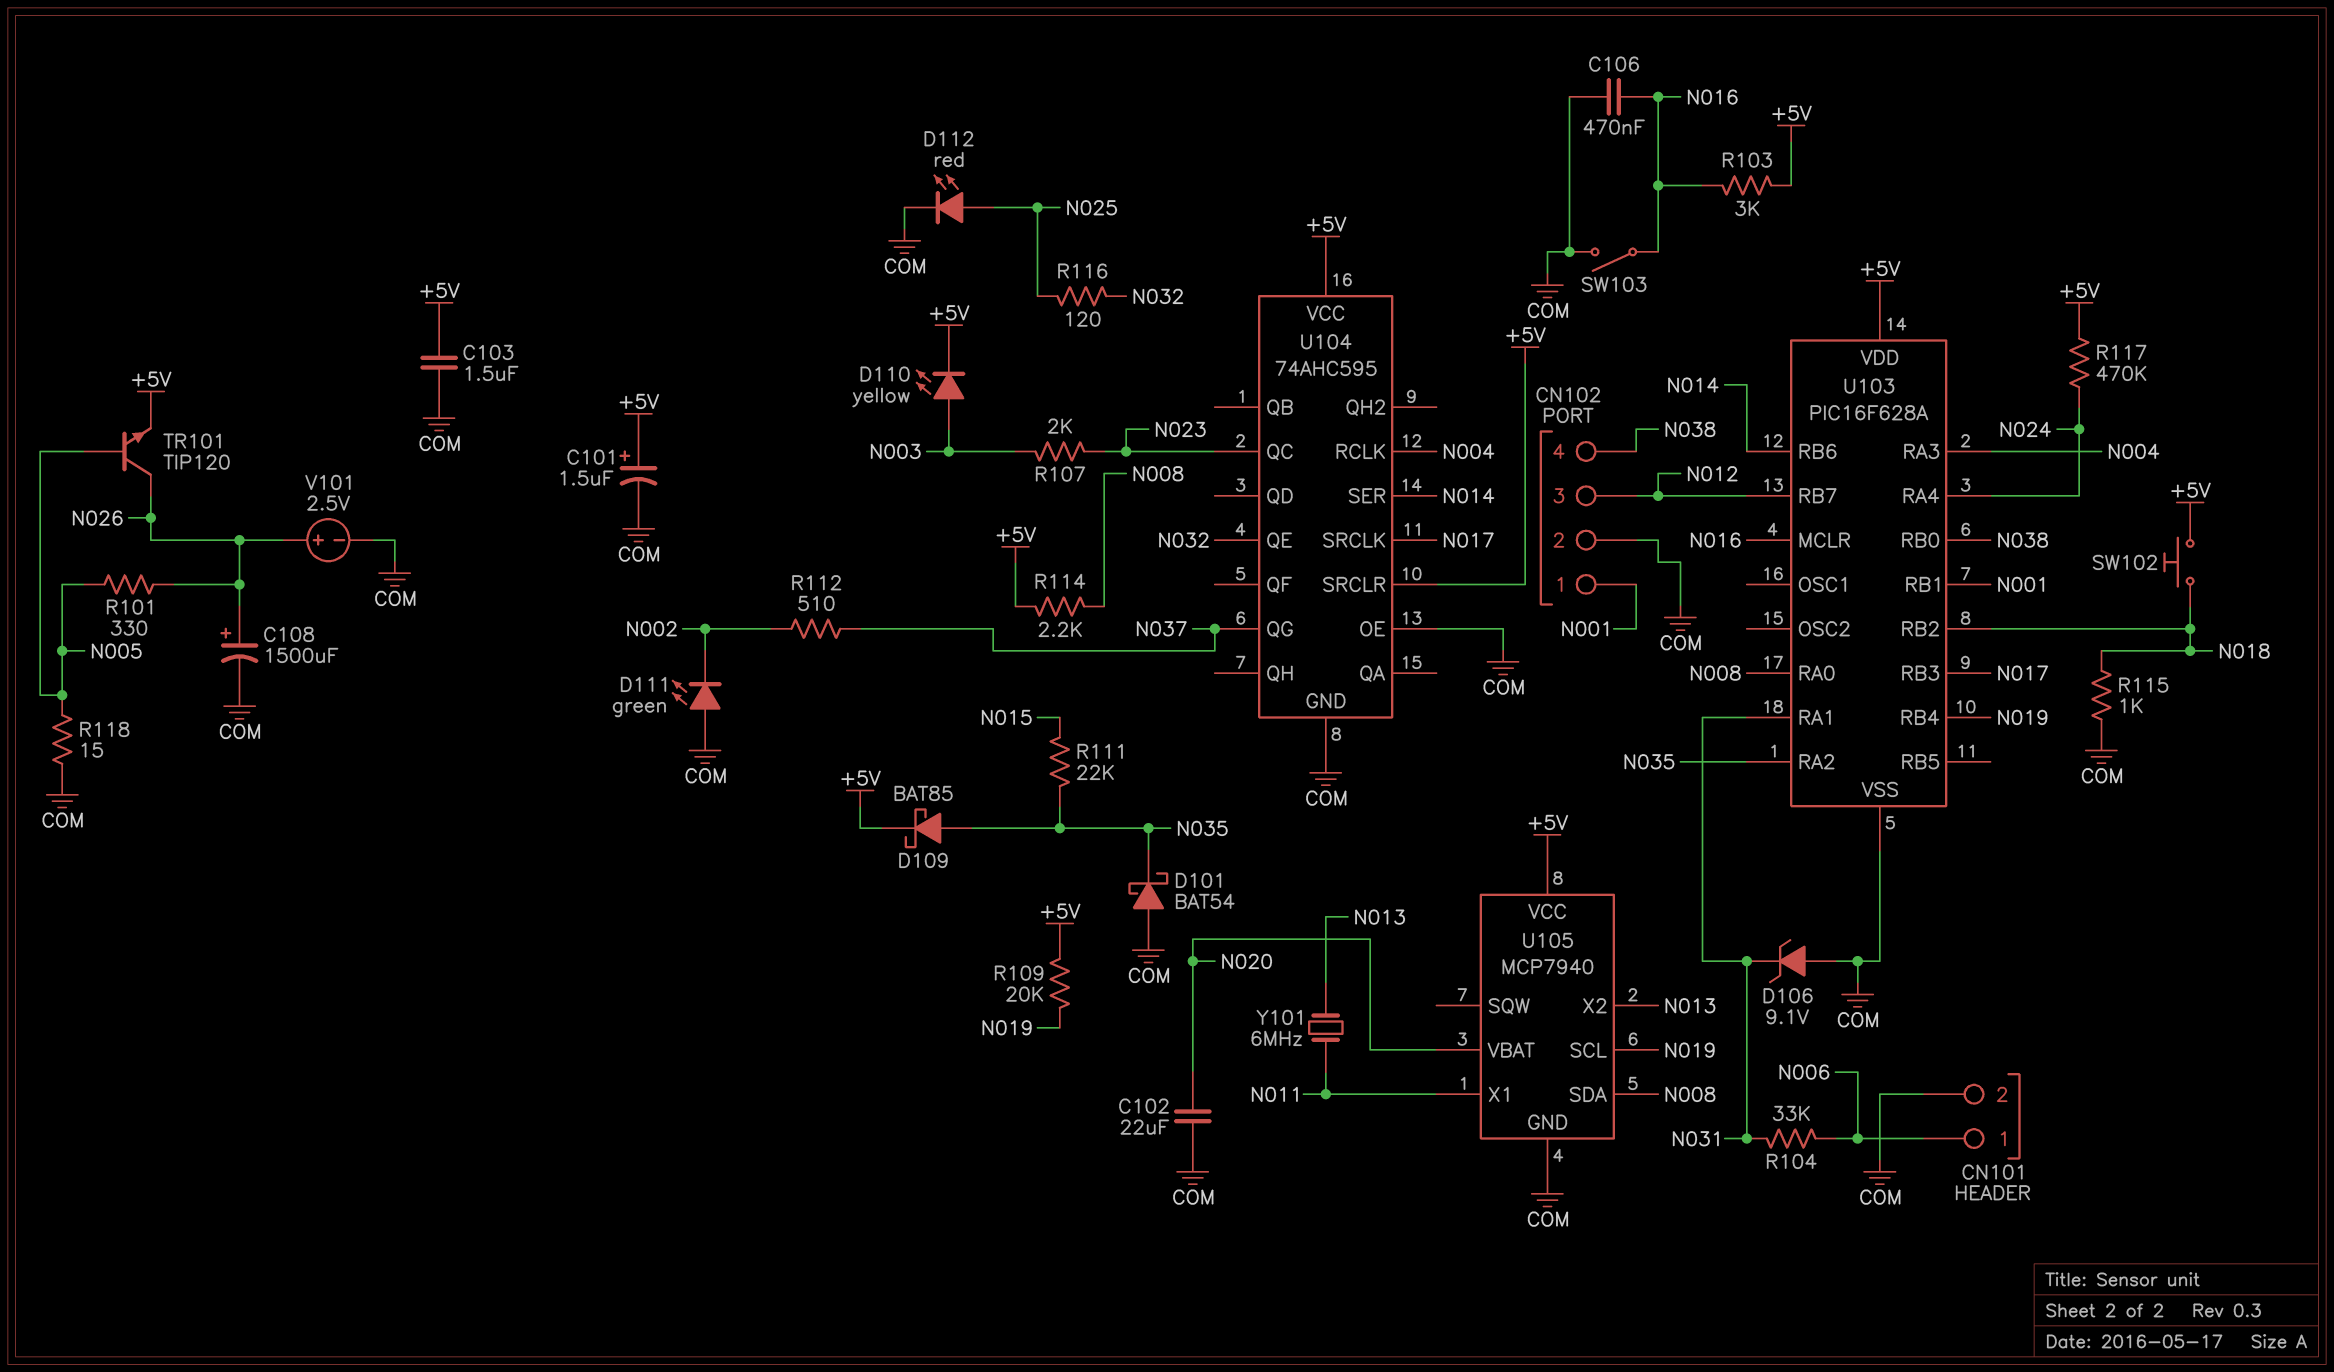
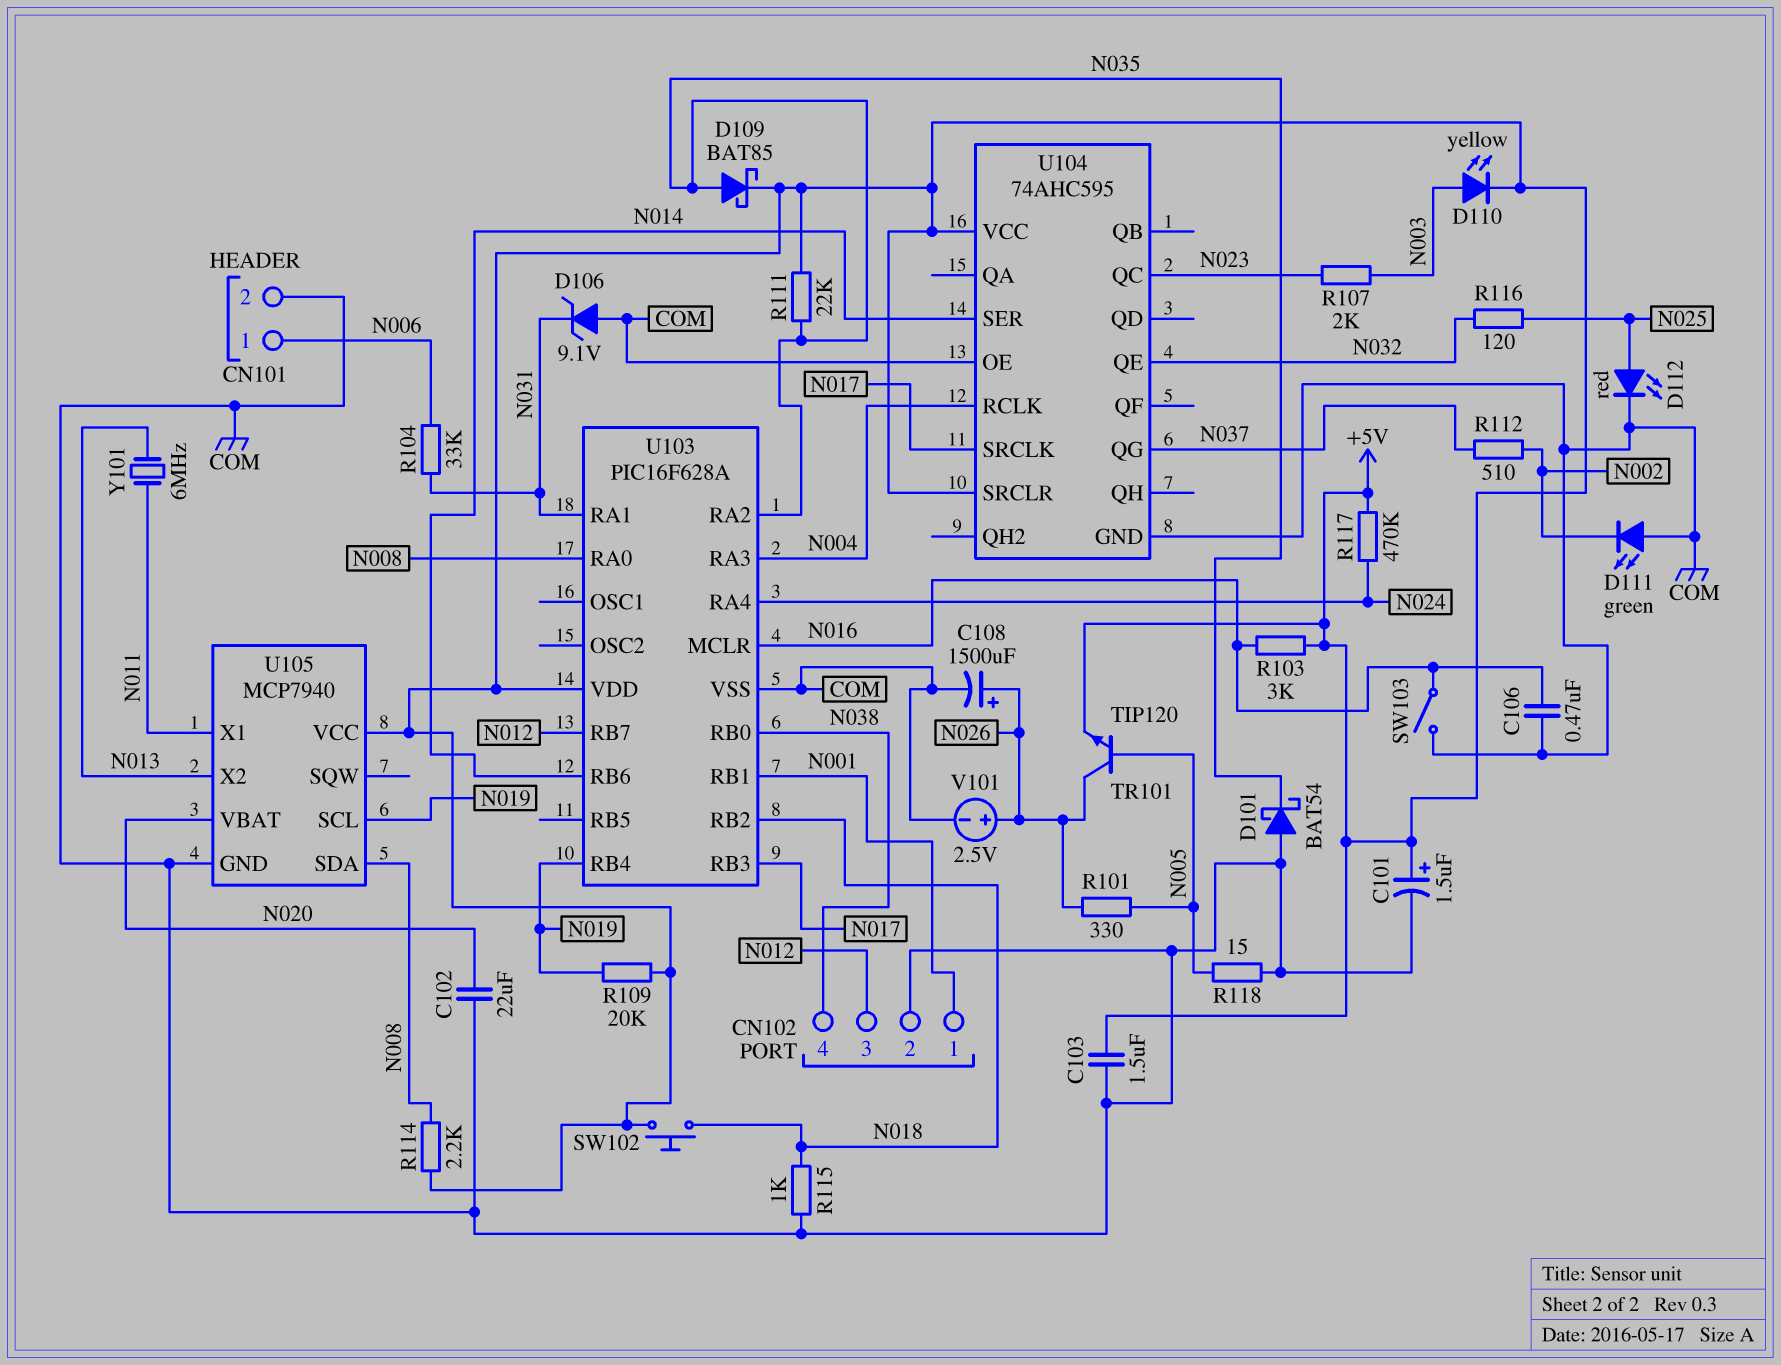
R111: 22k (N015, N035) -> 22k (+5V, N035)

